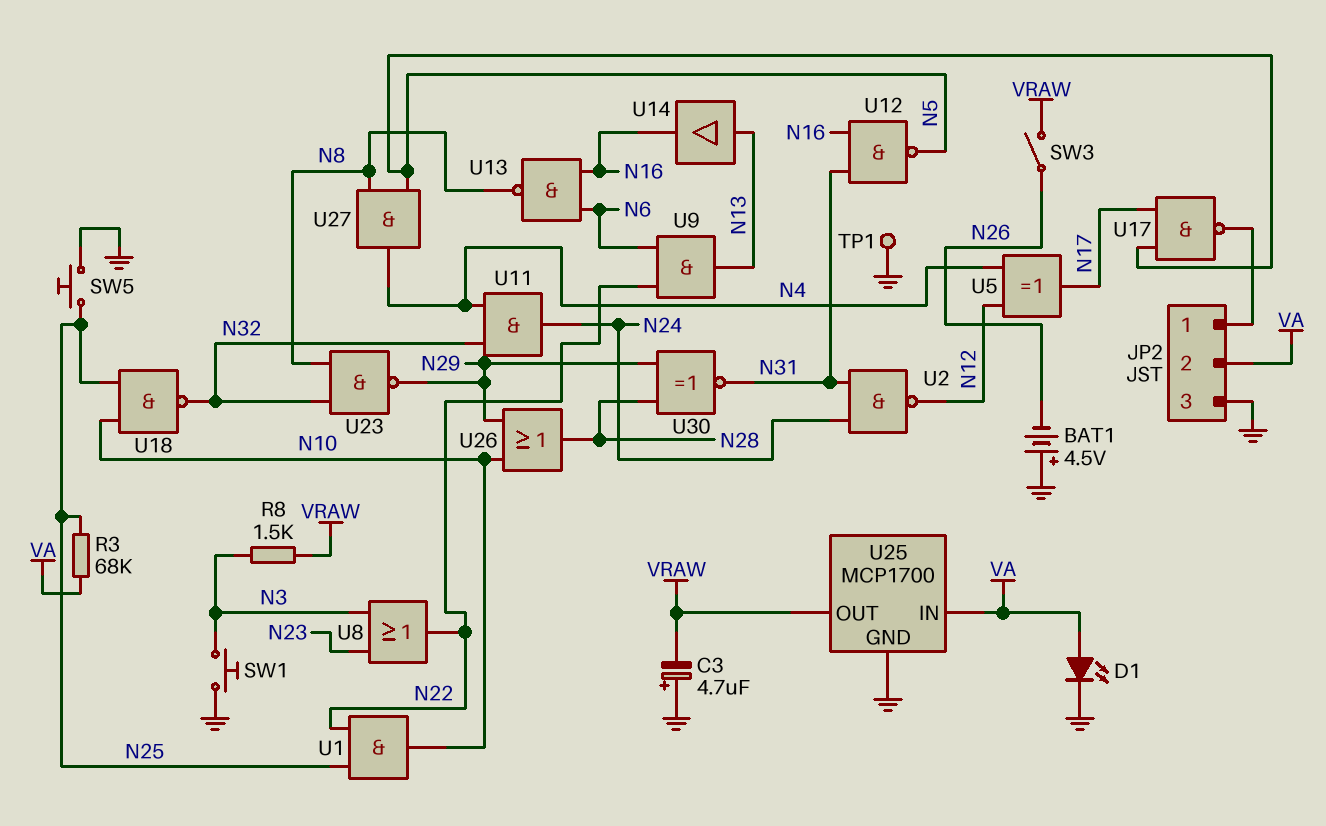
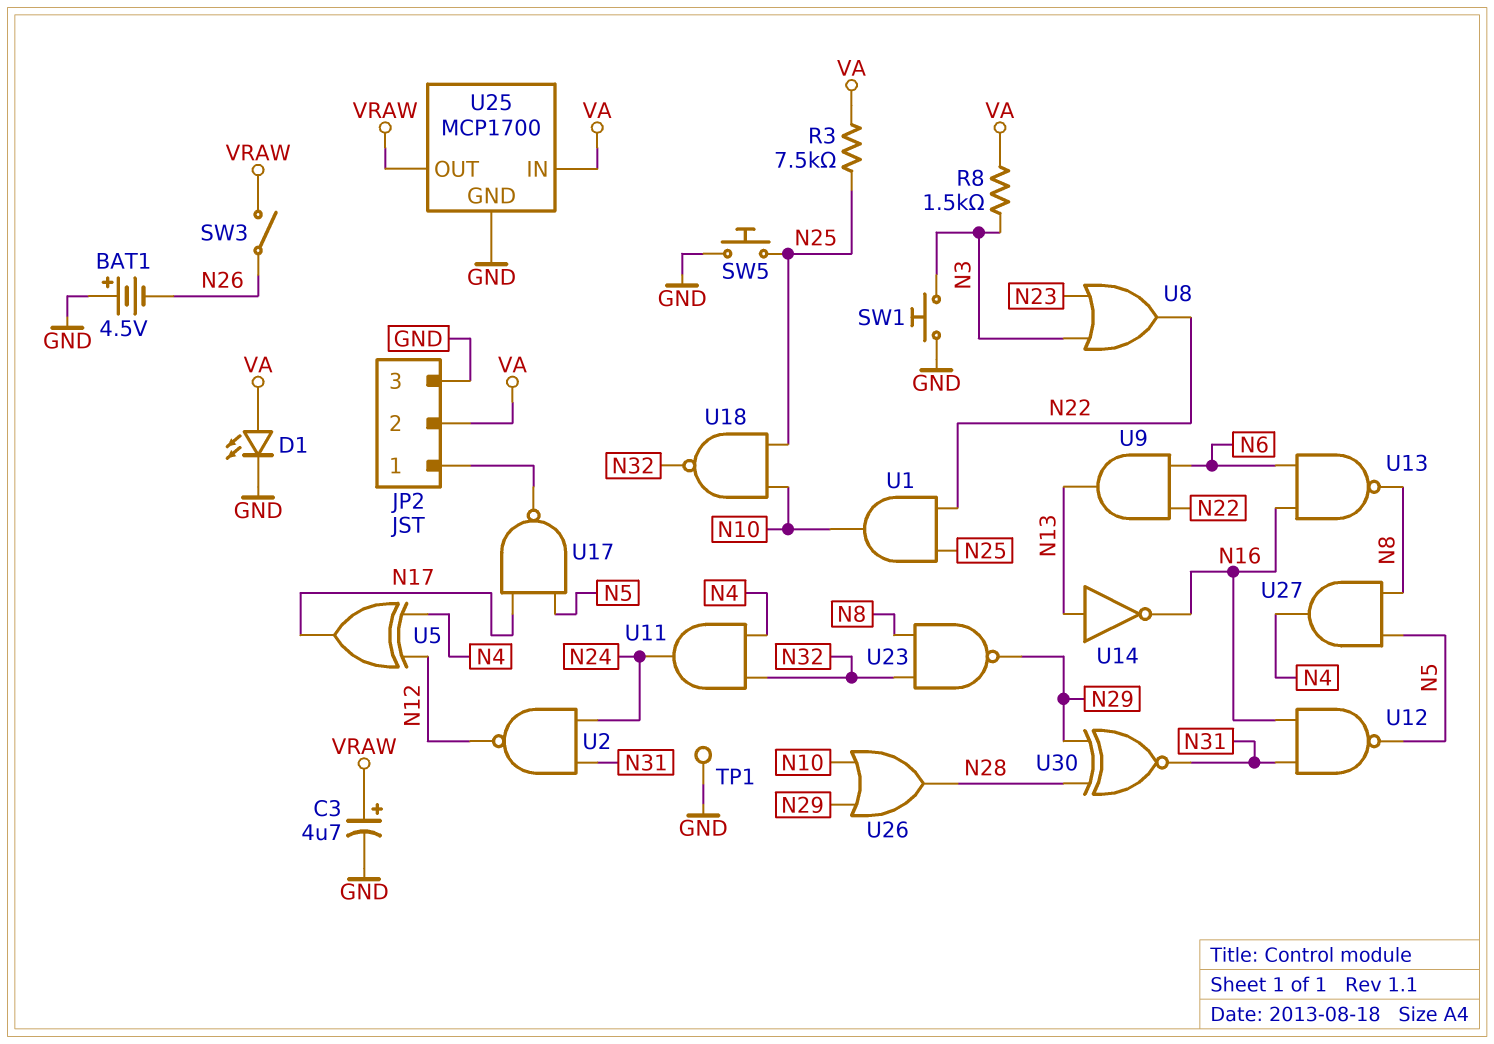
C3: 4.7uF (plus GND, minus VRAW) -> 4.7uF (plus VRAW, minus GND)
R3: 68k (N25, VA) -> 7.5k (N25, VA)
R8: 1.5k (N3, VRAW) -> 1.5k (N3, VA)
U14: buffer (in N13, out N16) -> NOT (in N13, out N16)

